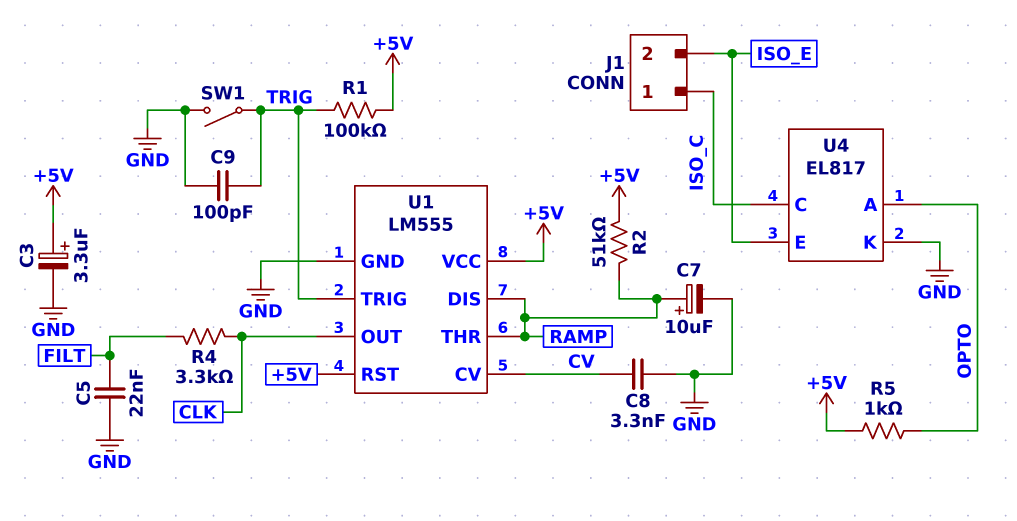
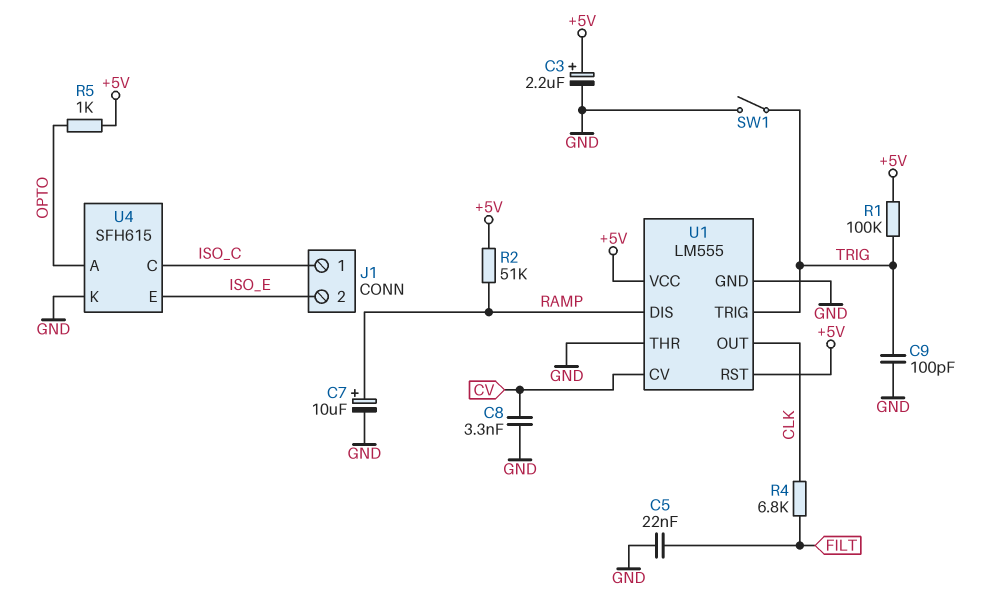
C3: 3.3uF (plus +5V, minus GND) -> 2.2uF (plus +5V, minus GND)
R4: 3.3k (CLK, FILT) -> 6.8k (CLK, FILT)
U1 pin THR: RAMP -> GND
U4: EL817 -> SFH615

